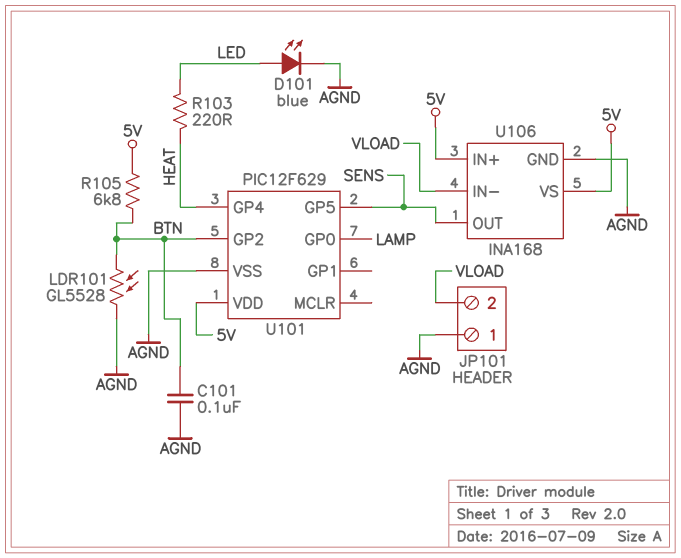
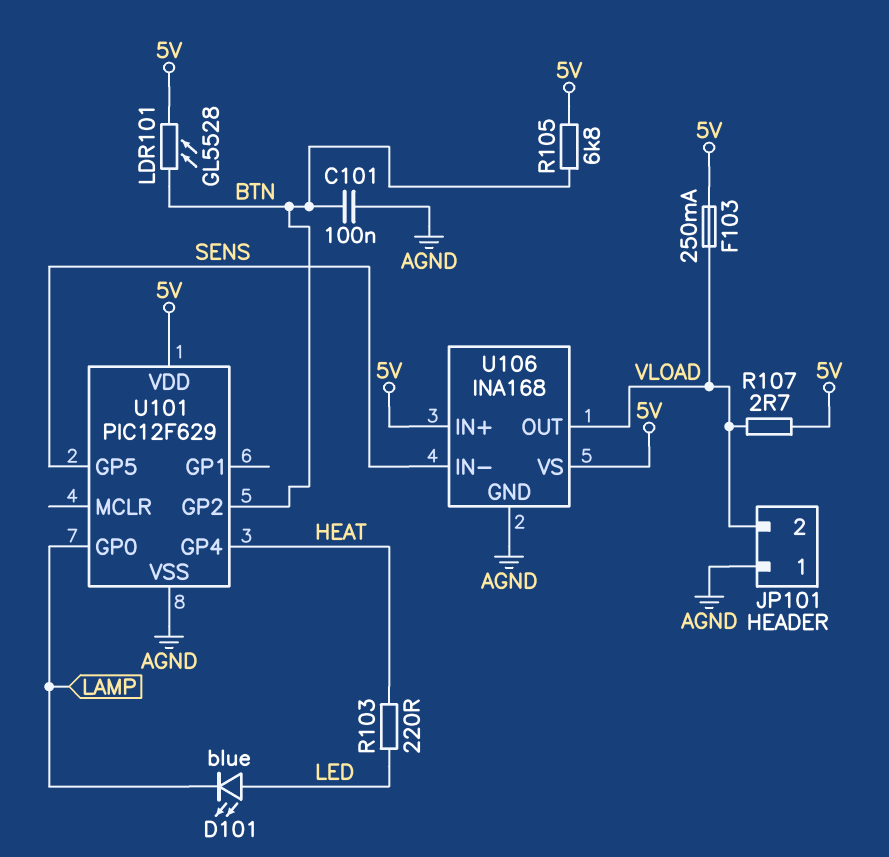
D101: LED blue (A LED, K AGND) -> LED blue (A LED, K LAMP)
F103: none -> 250mA (5V, VLOAD)
LDR101: GL5528 (AGND, BTN) -> GL5528 (5V, BTN)
R107: none -> 2.7 (5V, VLOAD)
U106 pin IN-: VLOAD -> SENS
U106 pin OUT: SENS -> VLOAD

